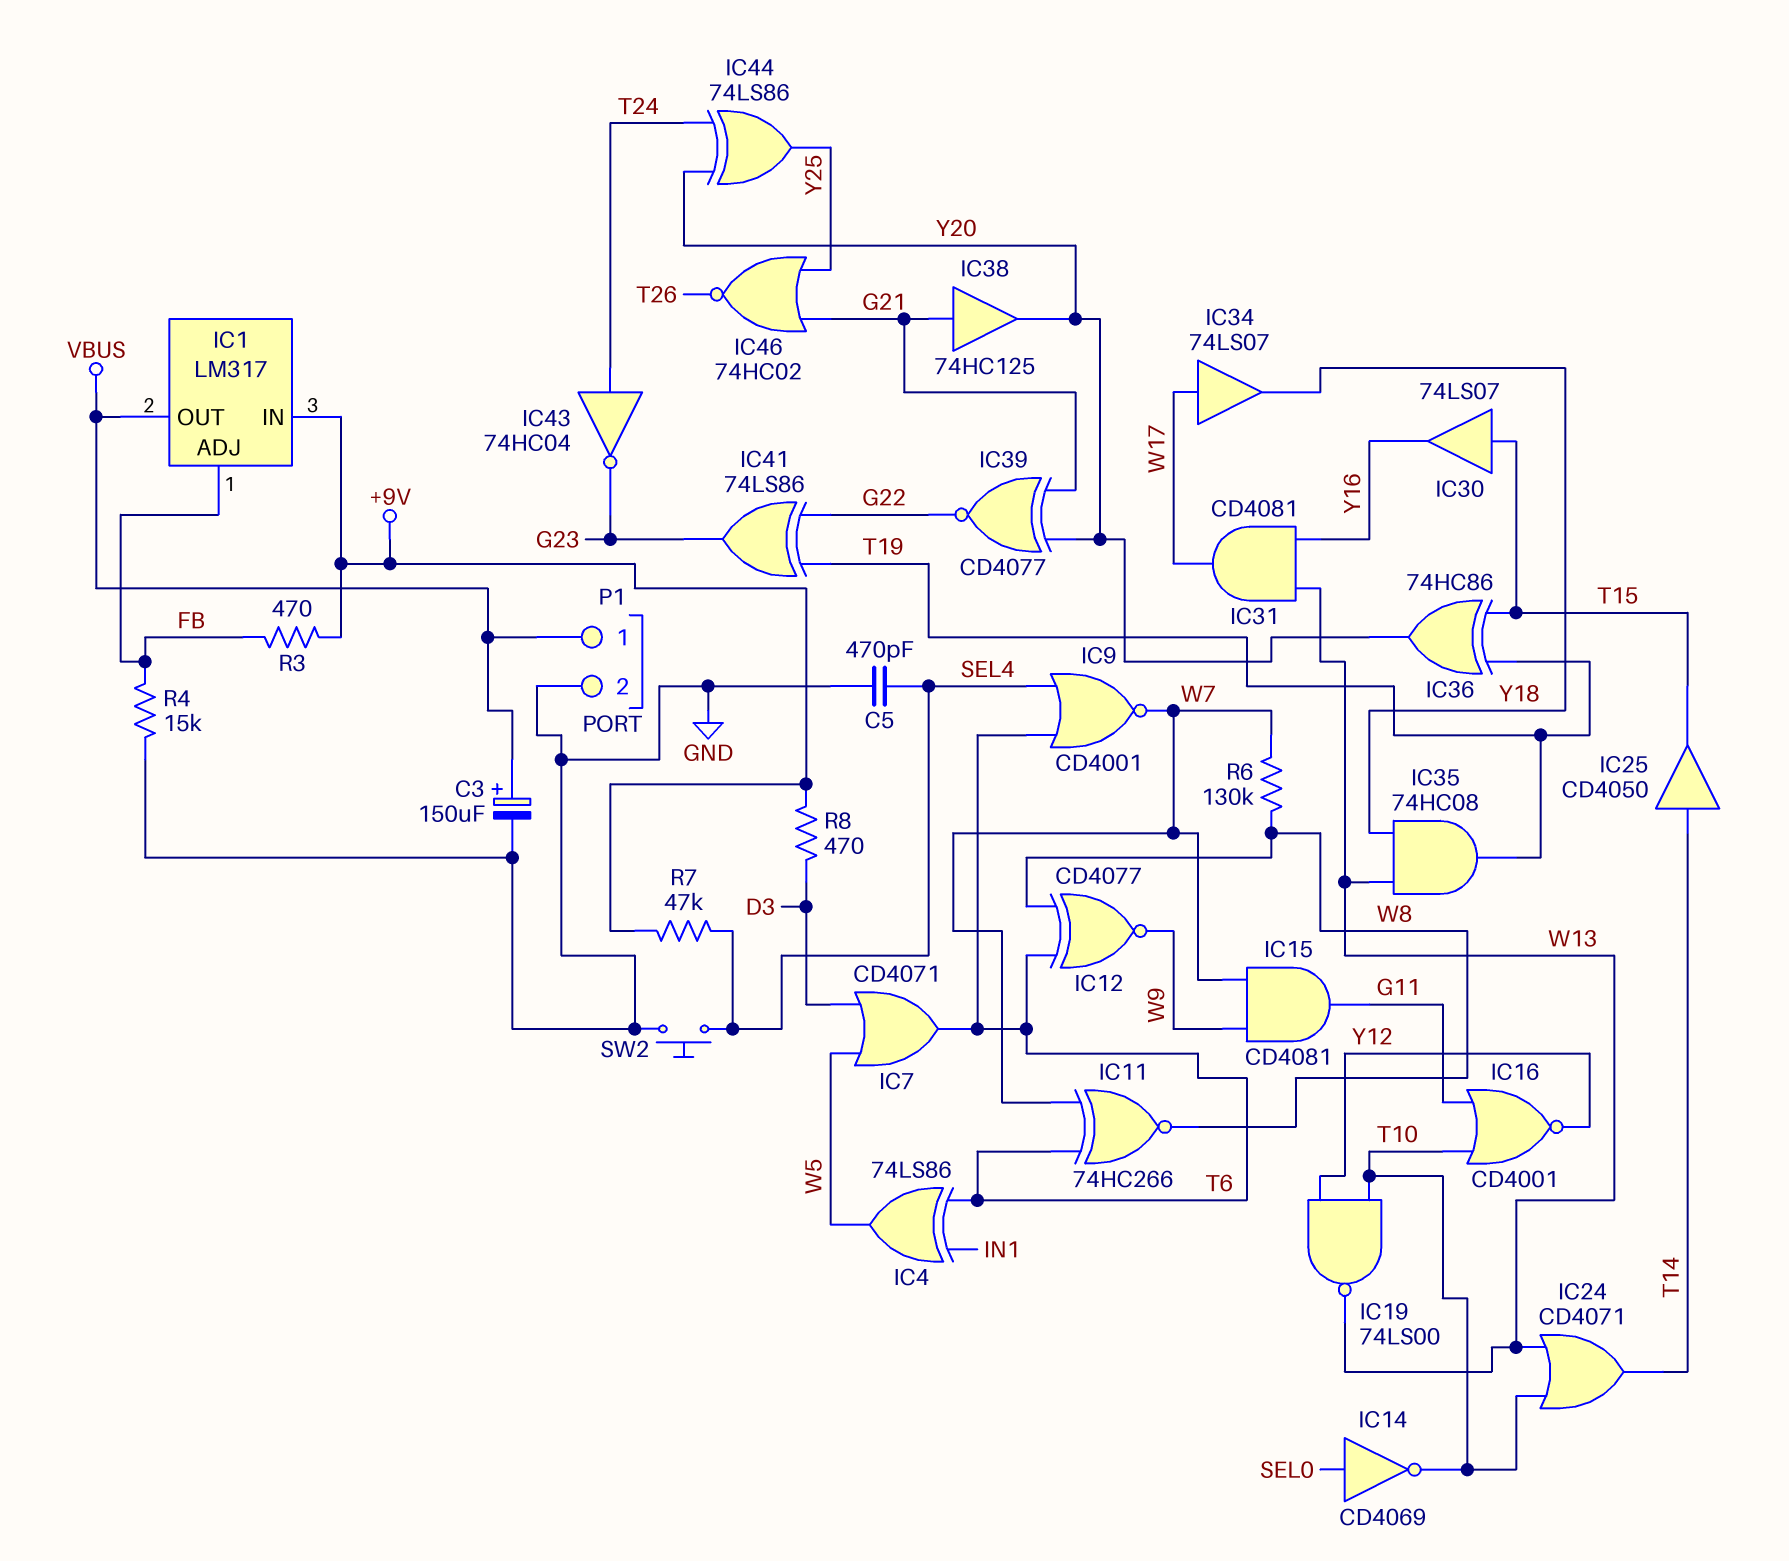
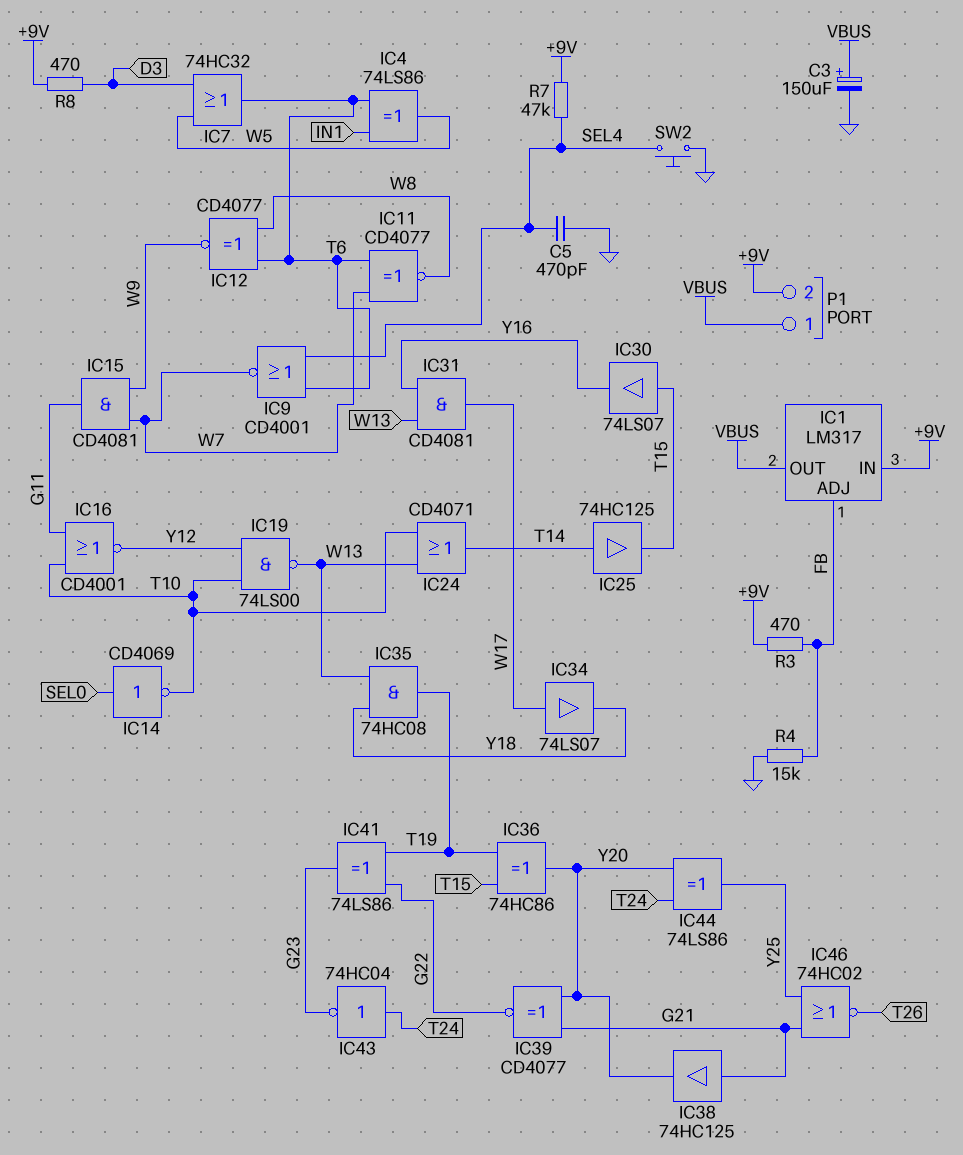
IC7: OR CD4071 (in D3, in W5, out T6) -> OR 74HC32 (in D3, in W5, out T6)
IC11: XNOR 74HC266 (in T6, in W7, out W8) -> XNOR CD4077 (in T6, in W7, out W8)
IC25: buffer CD4050 (in T14, out T15) -> buffer 74HC125 (in T14, out T15)
P1 pin 2: GND -> +9V
R6: 130k (W7, W8) -> none

